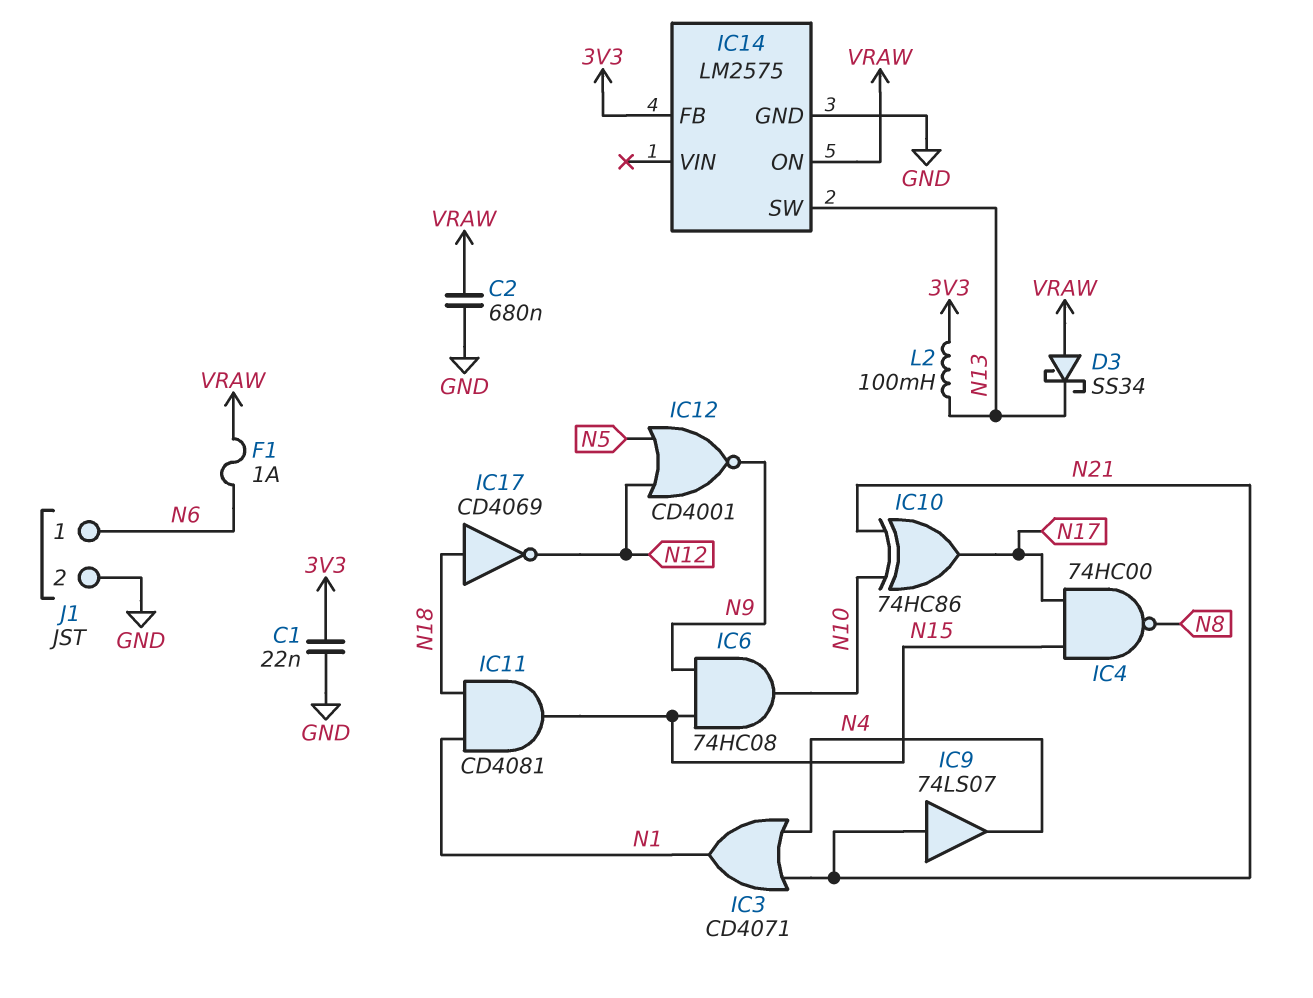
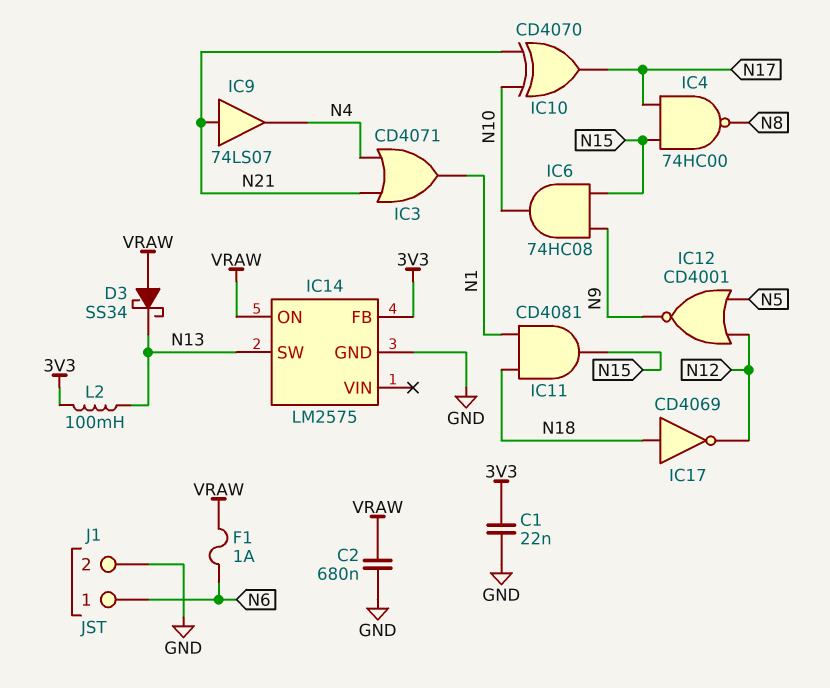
IC10: XOR 74HC86 (in N10, in N21, out N17) -> XOR CD4070 (in N10, in N21, out N17)

